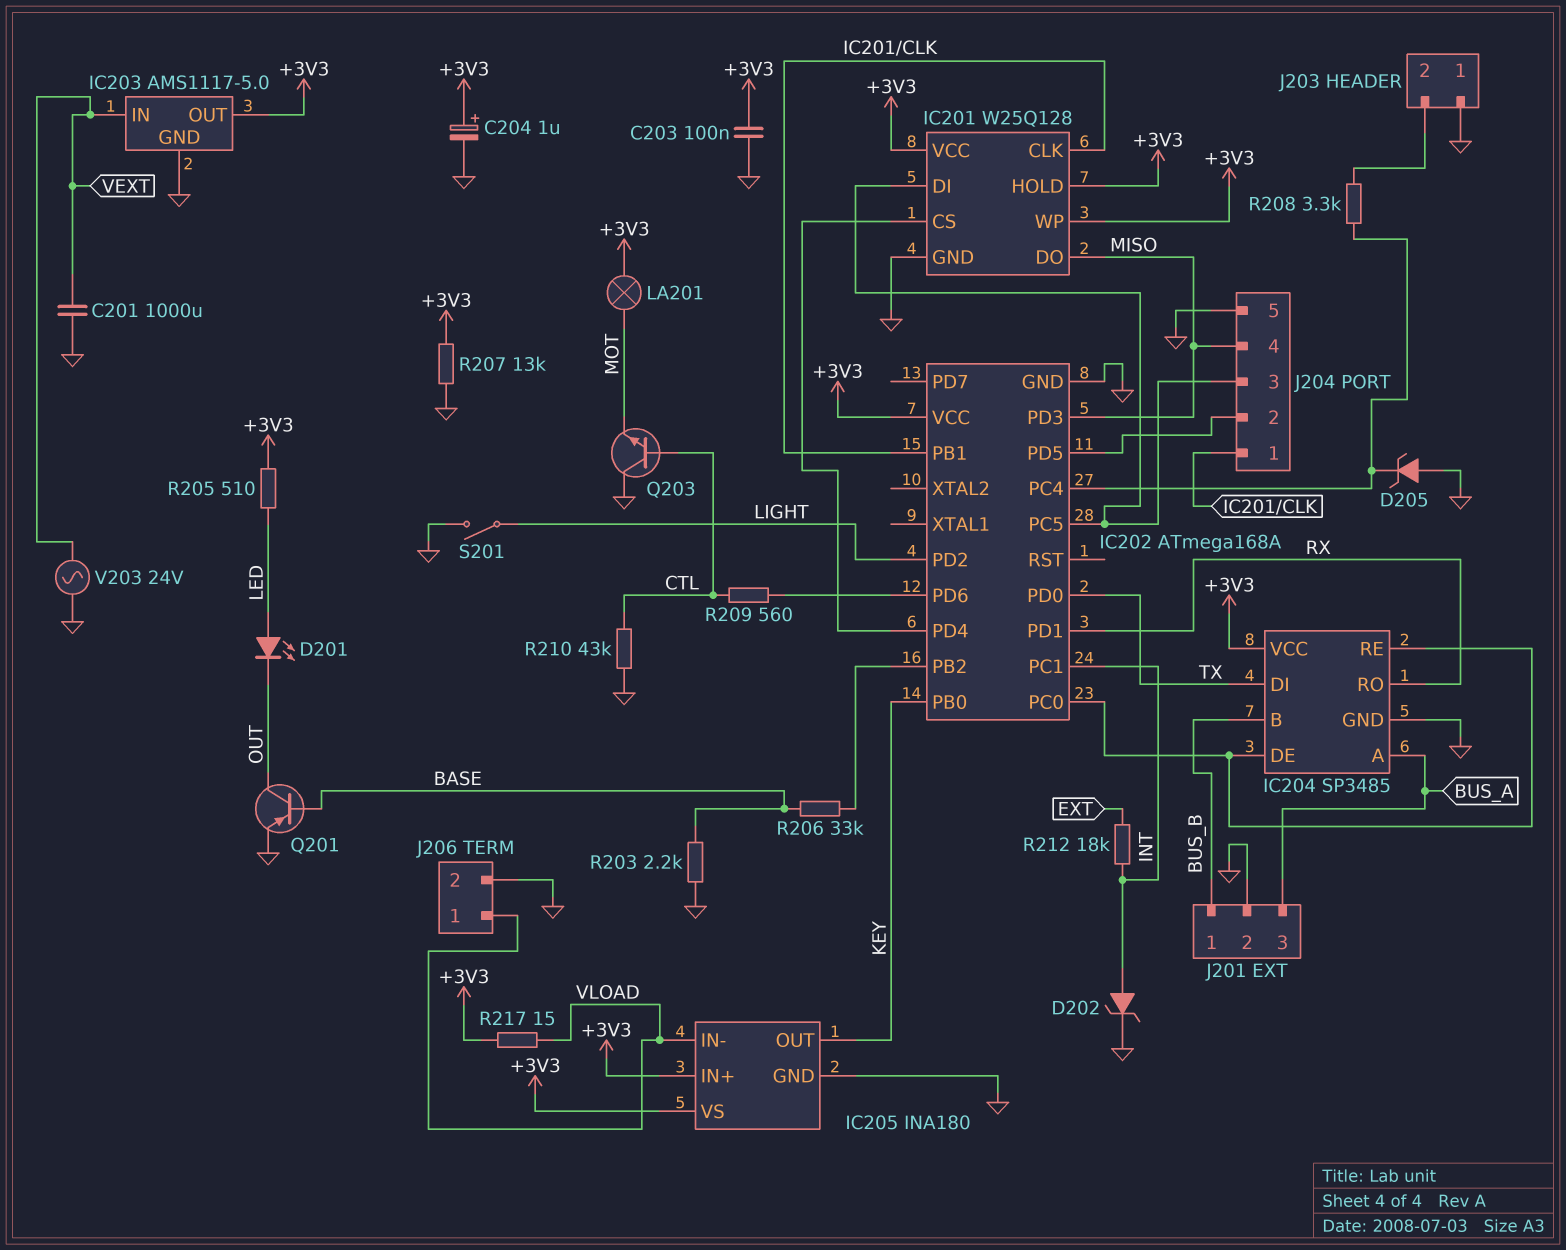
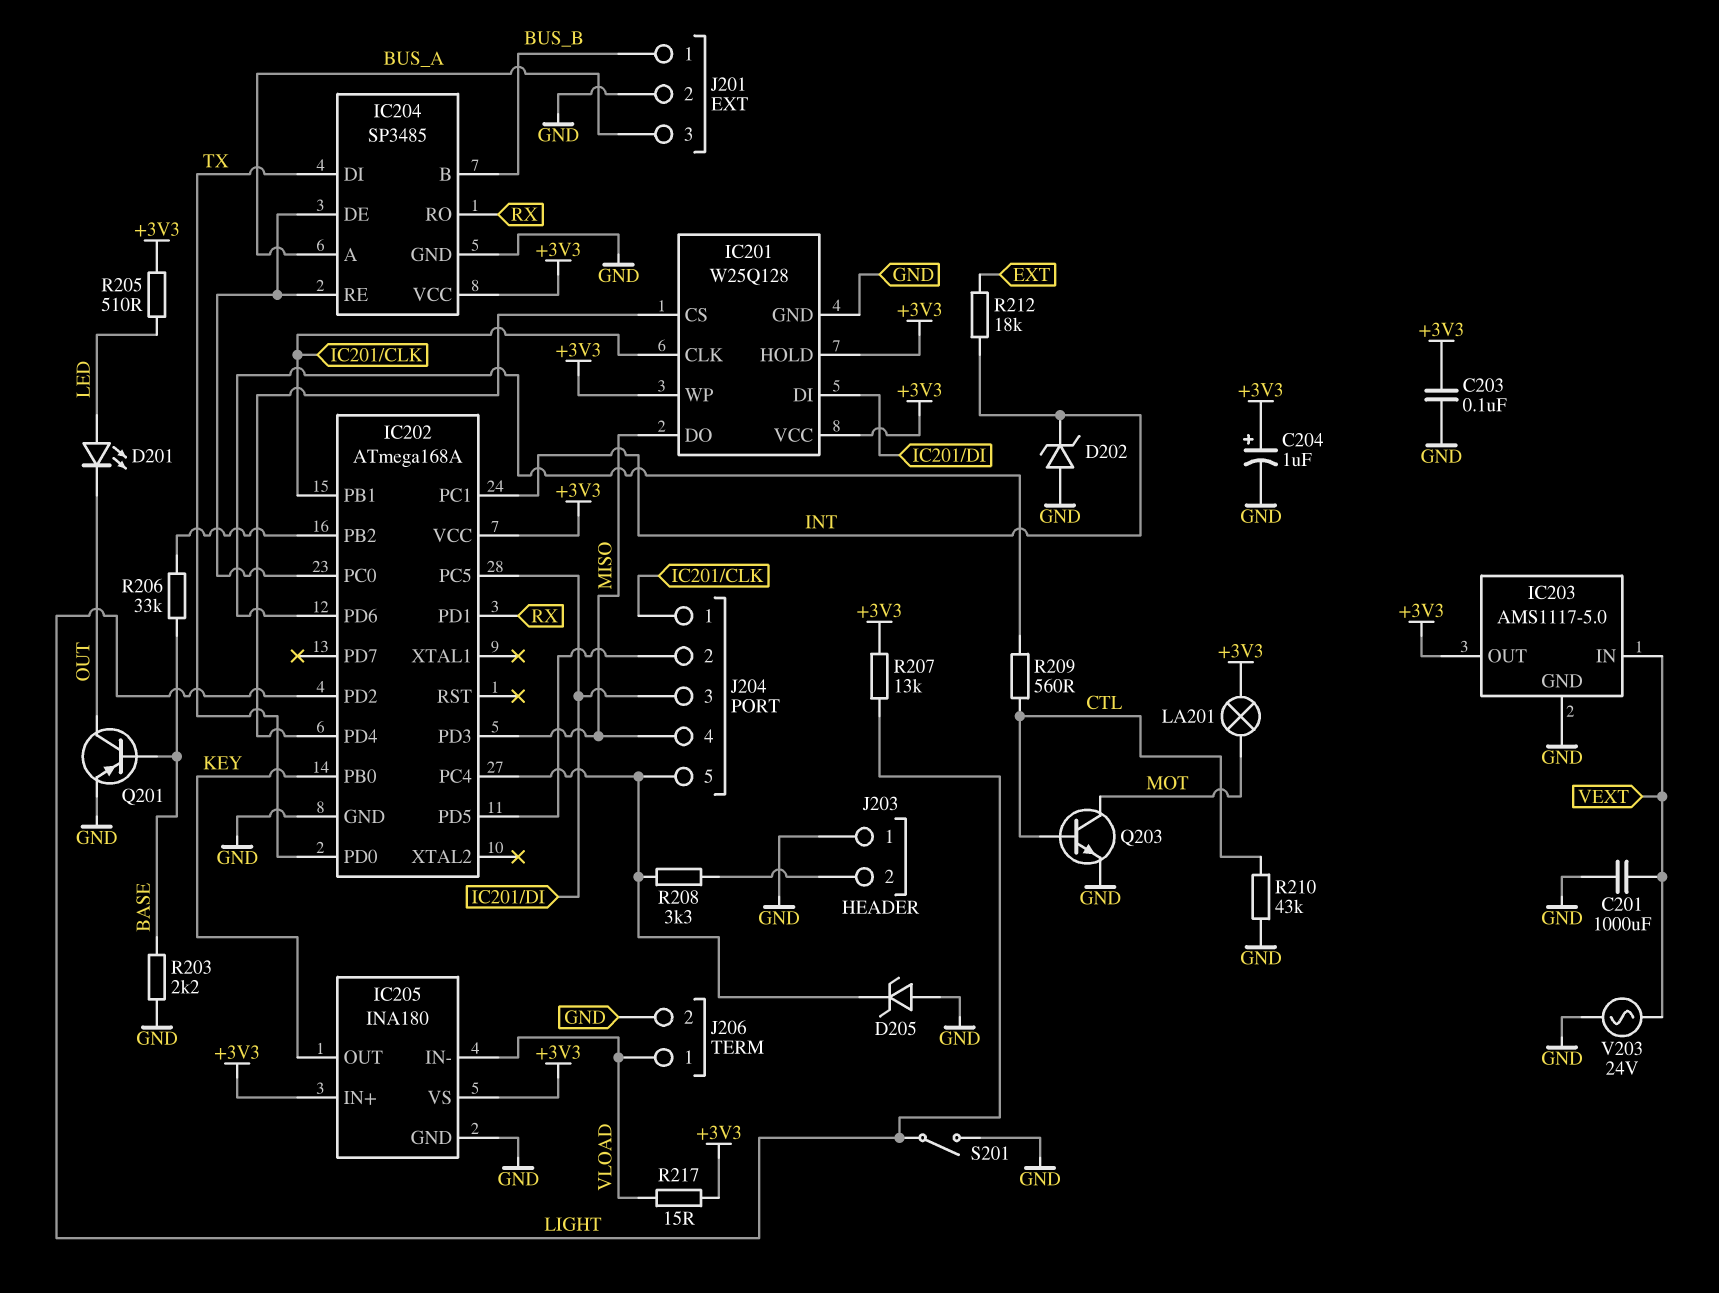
D202: zener (A INT, K GND) -> zener (A GND, K INT)
J204 pin 5: GND -> IC202/PC4
Q203: NPN (B CTL, C GND, E MOT) -> NPN (B CTL, C MOT, E GND)
R207: 13k (+3V3, GND) -> 13k (+3V3, LIGHT)

